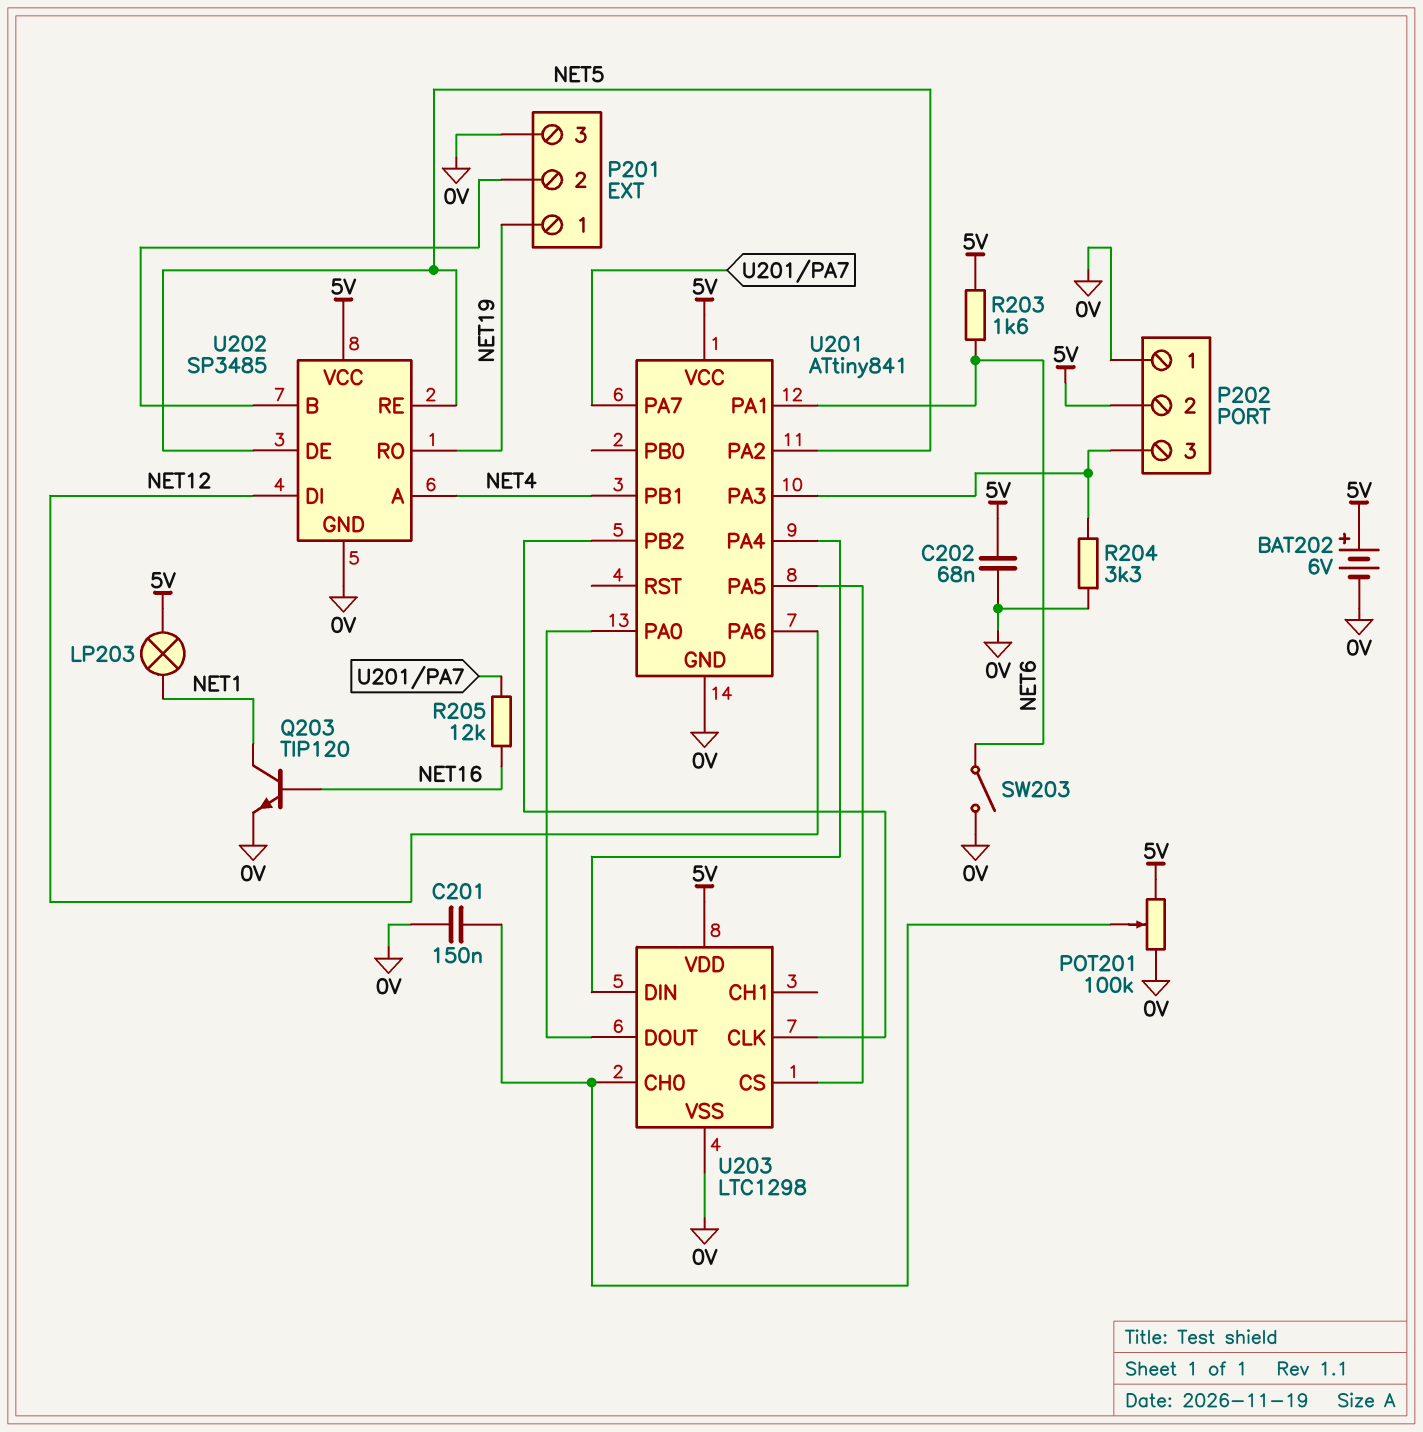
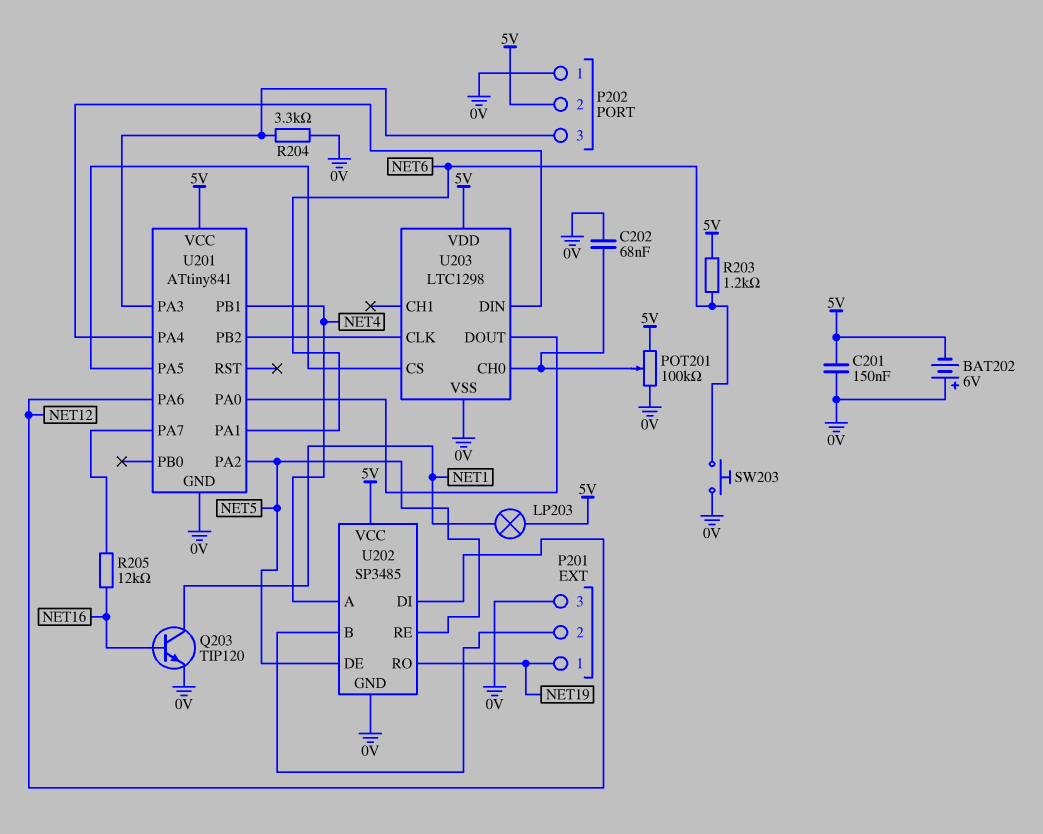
BAT202: 6V (plus 5V, minus 0V) -> 6V (plus 0V, minus 5V)
C201: 150nF (0V, U203/CH0) -> 150nF (0V, 5V)
C202: 68nF (0V, 5V) -> 68nF (0V, U203/CH0)
R203: 1.6k (5V, NET6) -> 1.2k (5V, NET6)
SW203: switch (0V, NET6) -> button (0V, NET6)

